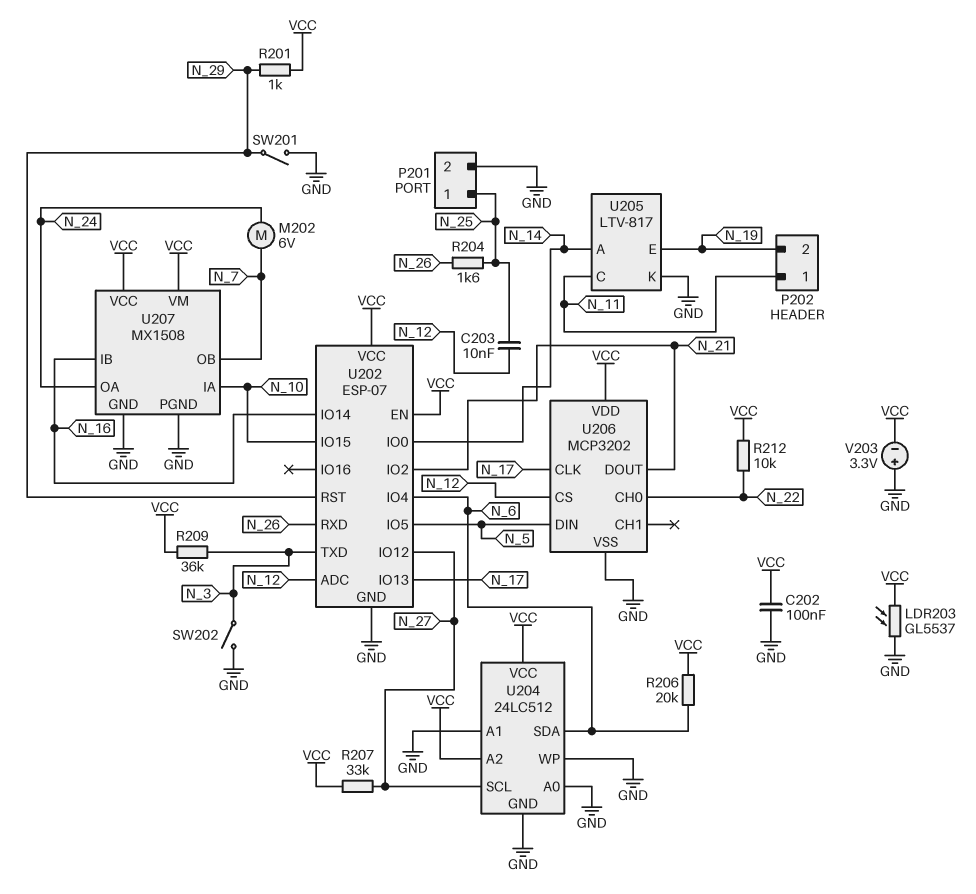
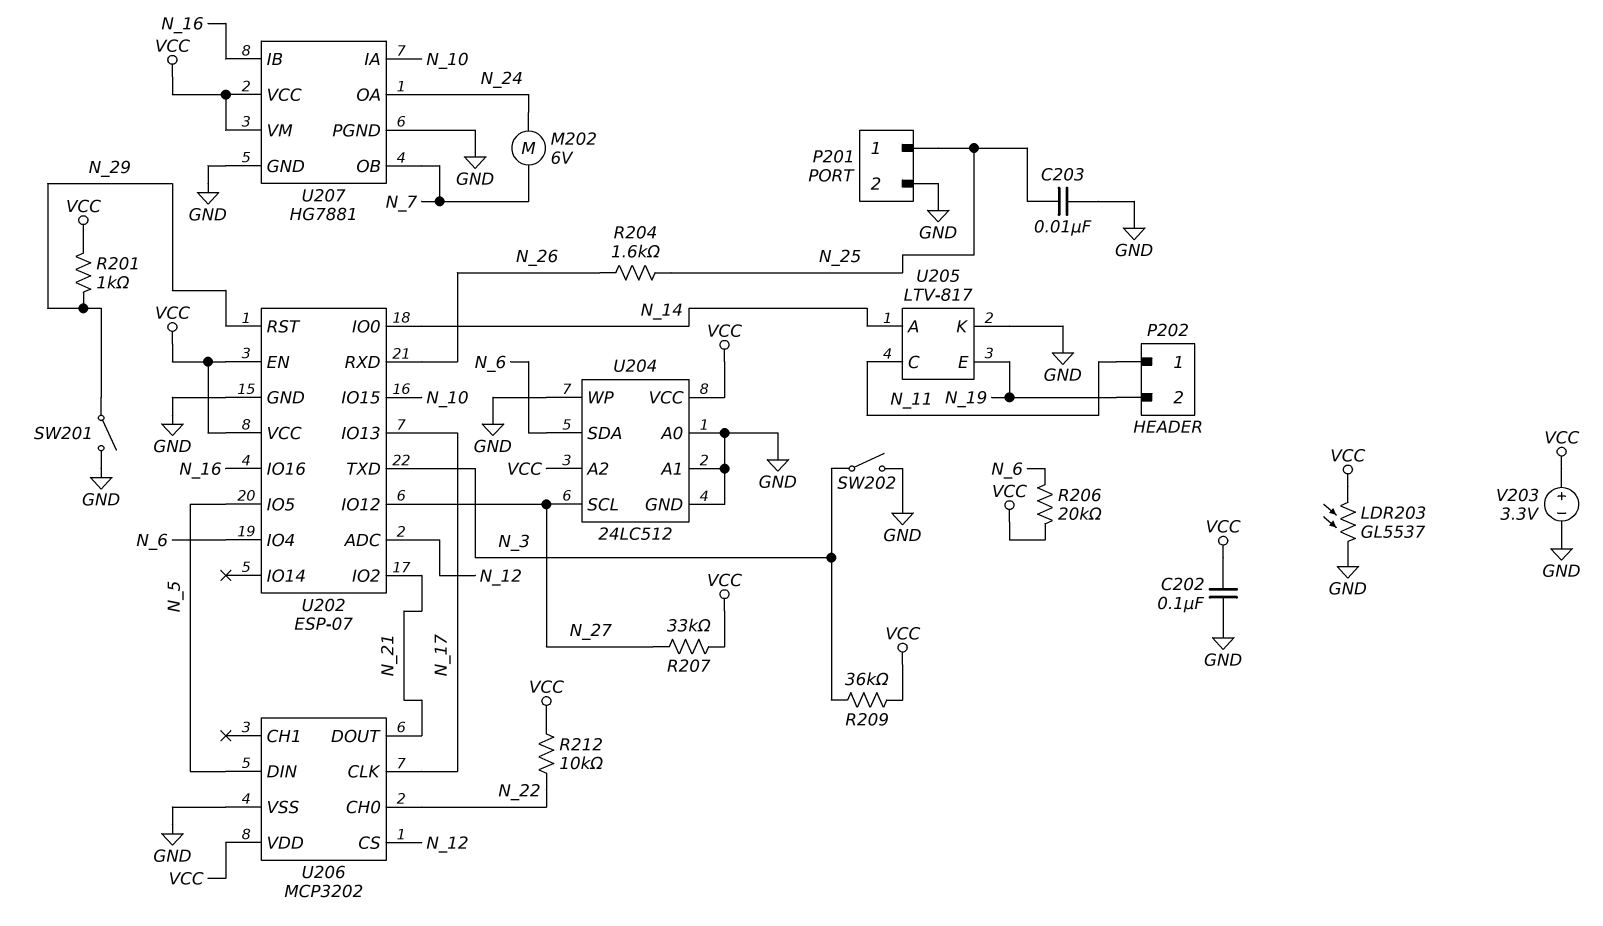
C203: 10nF (N_12, N_25) -> 10nF (GND, N_25)
U202 pin IO14: N_16 -> none
U202 pin IO16: none -> N_16
U207: MX1508 -> HG7881
V203: 3.3V (plus GND, minus VCC) -> 3.3V (plus VCC, minus GND)

